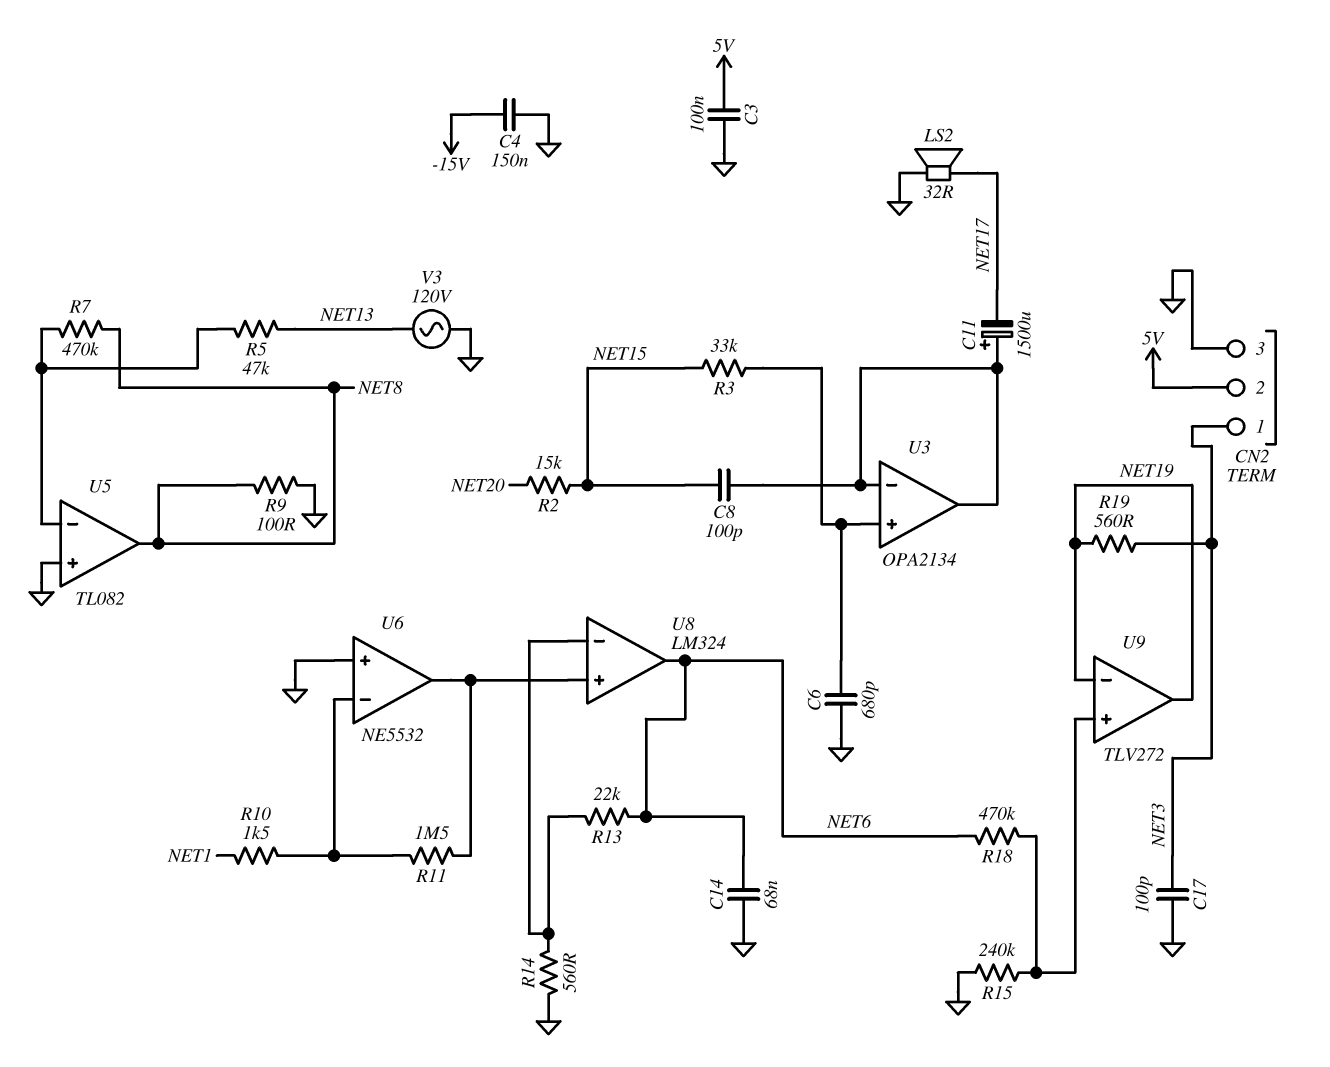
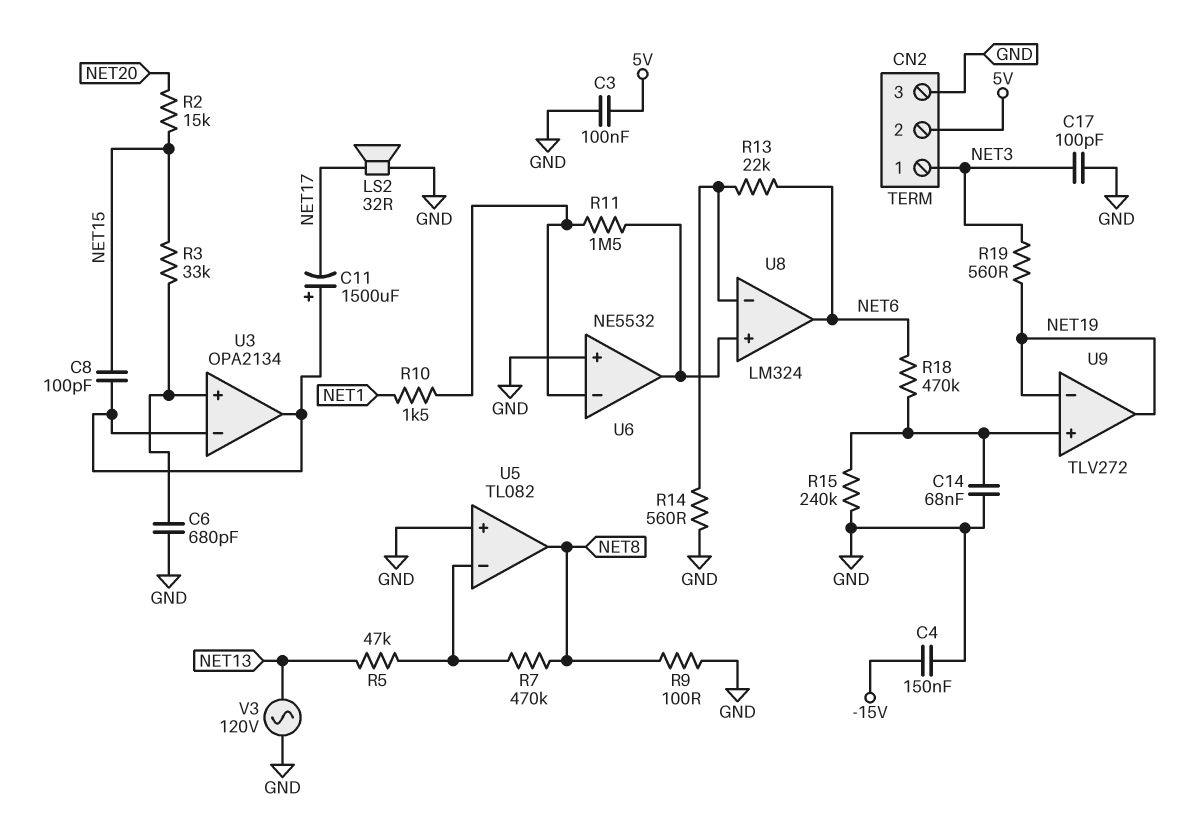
C14: 68nF (GND, NET6) -> 68nF (GND, U9/in+)

